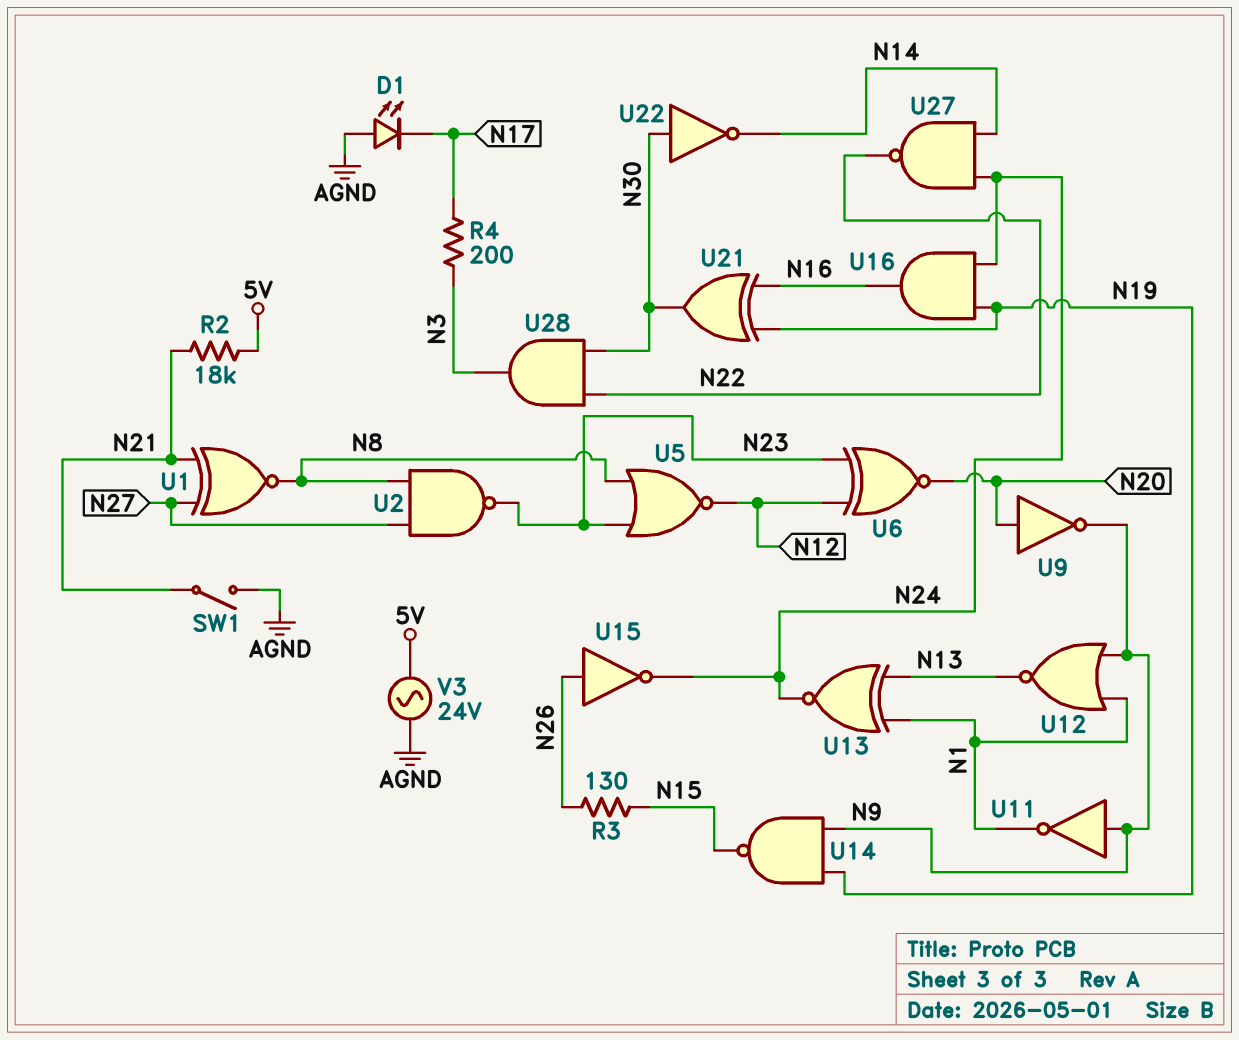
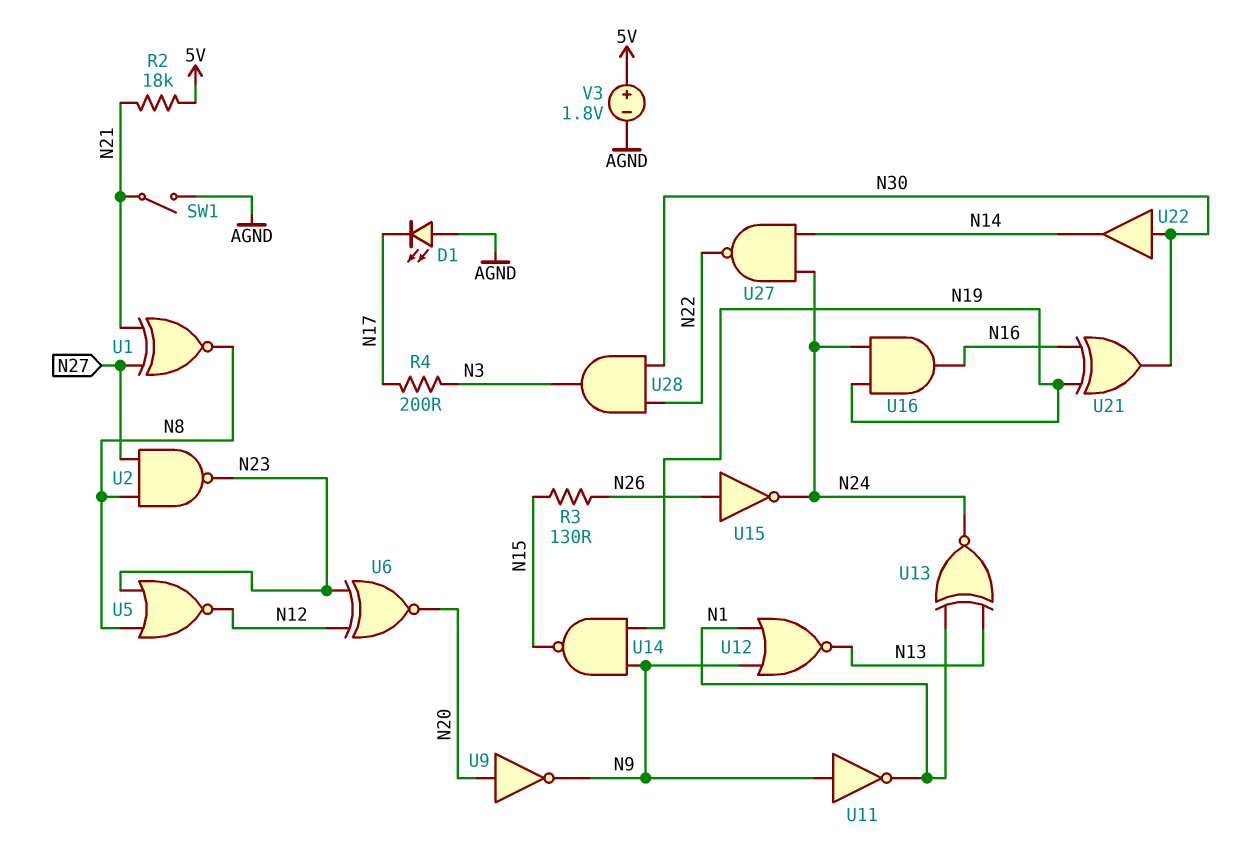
U22: NOT (in N30, out N14) -> buffer (in N30, out N14)
V3: AC 24V (5V, AGND) -> 1.8V (plus 5V, minus AGND)

